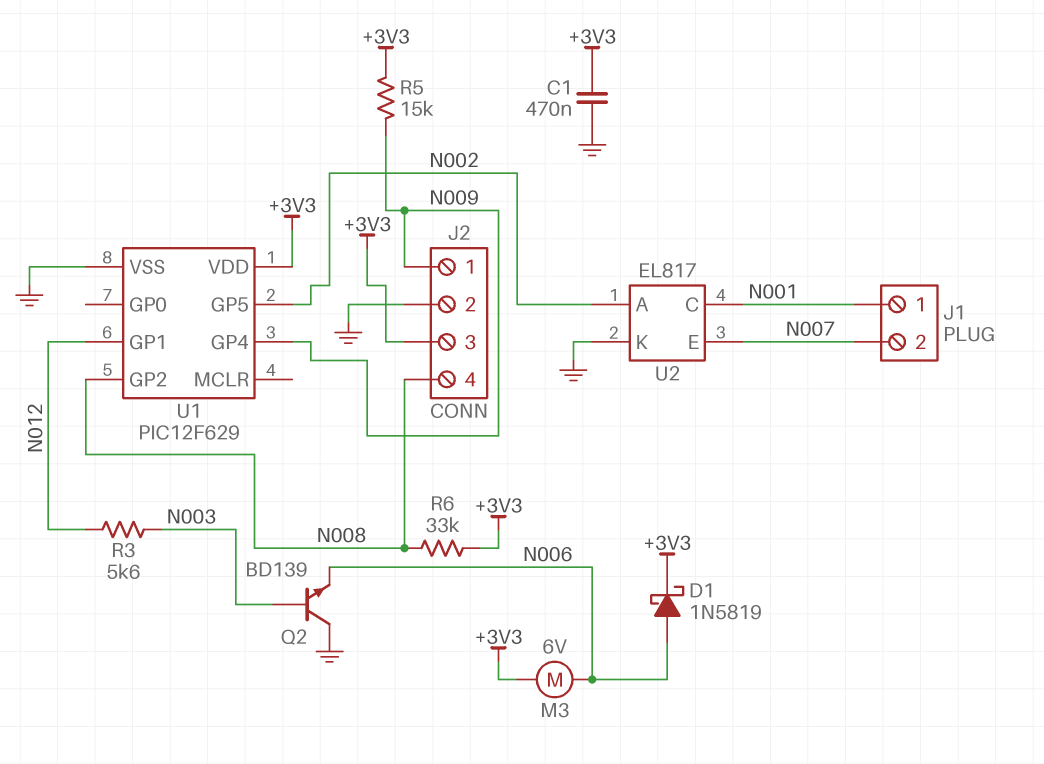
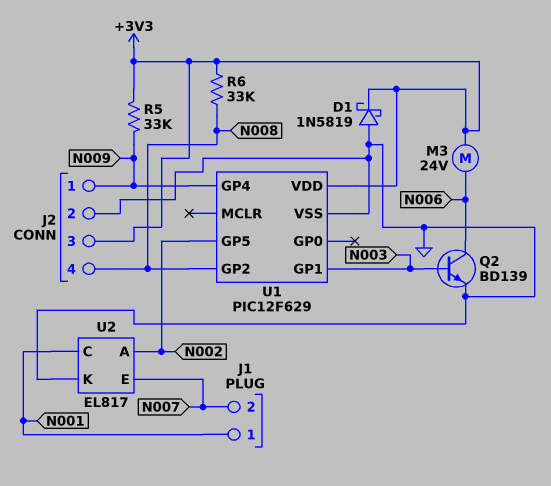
C1: 470nF (+3V3, GND) -> none
D1: schottky 1N5819 (A N006, K +3V3) -> schottky 1N5819 (A GND, K +3V3)
M3: motor 6V (+3V3, N006) -> motor 24V (+3V3, N006)
Q2: NPN BD139 (B N003, C GND, E N006) -> NPN BD139 (B N003, C N006, E GND)
R3: 5.6k (N003, N012) -> none
R5: 15k (+3V3, N009) -> 33k (+3V3, N009)
U1 pin GP1: N012 -> N003

